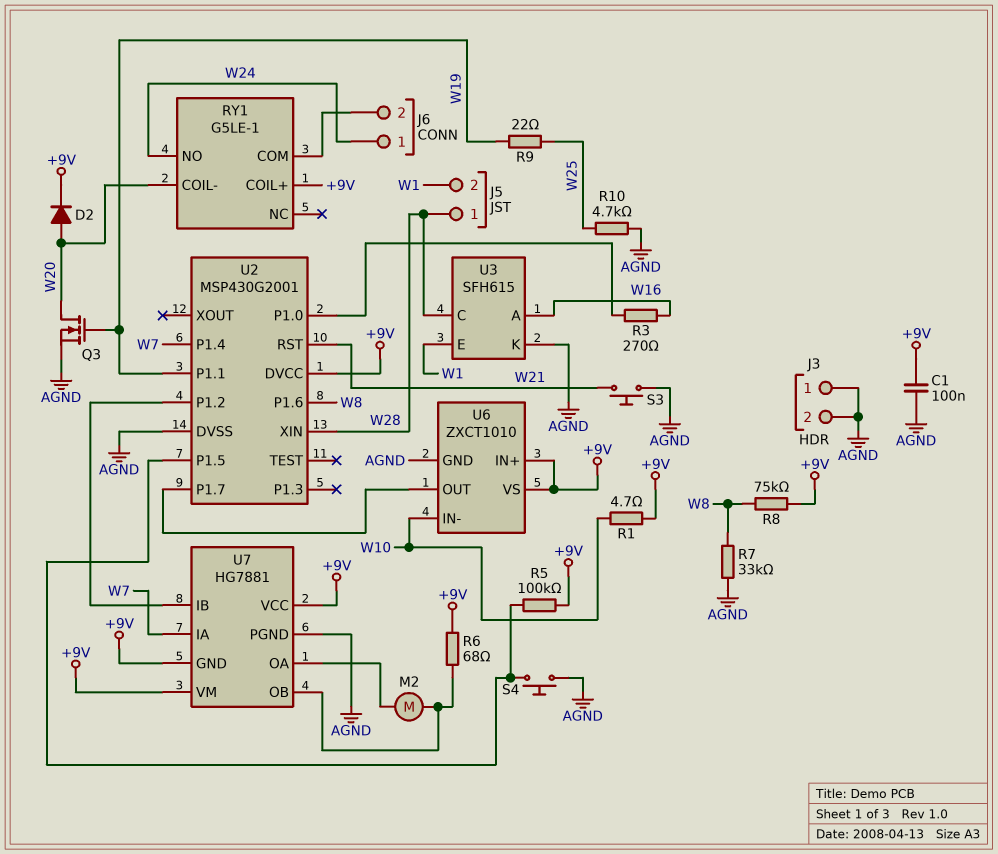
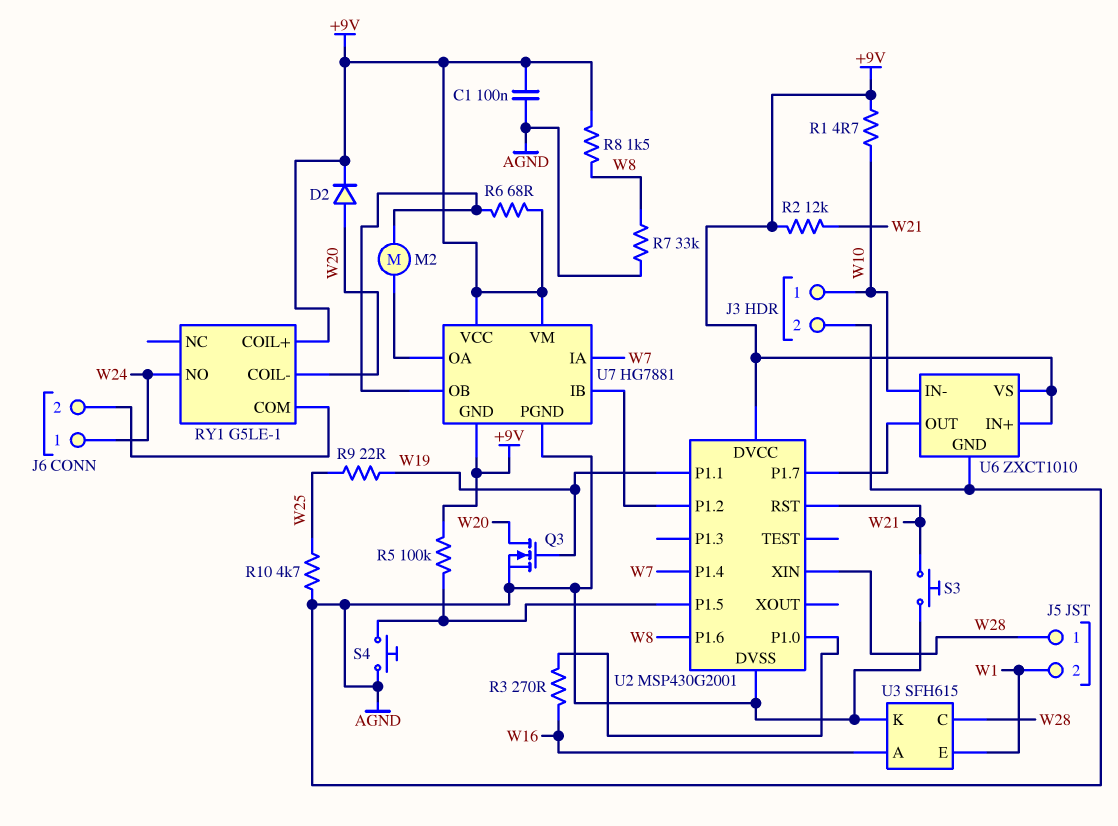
J3 pin 1: AGND -> W10
R2: none -> 12k (+9V, W21)
R8: 75k (+9V, W8) -> 1.5k (+9V, W8)

